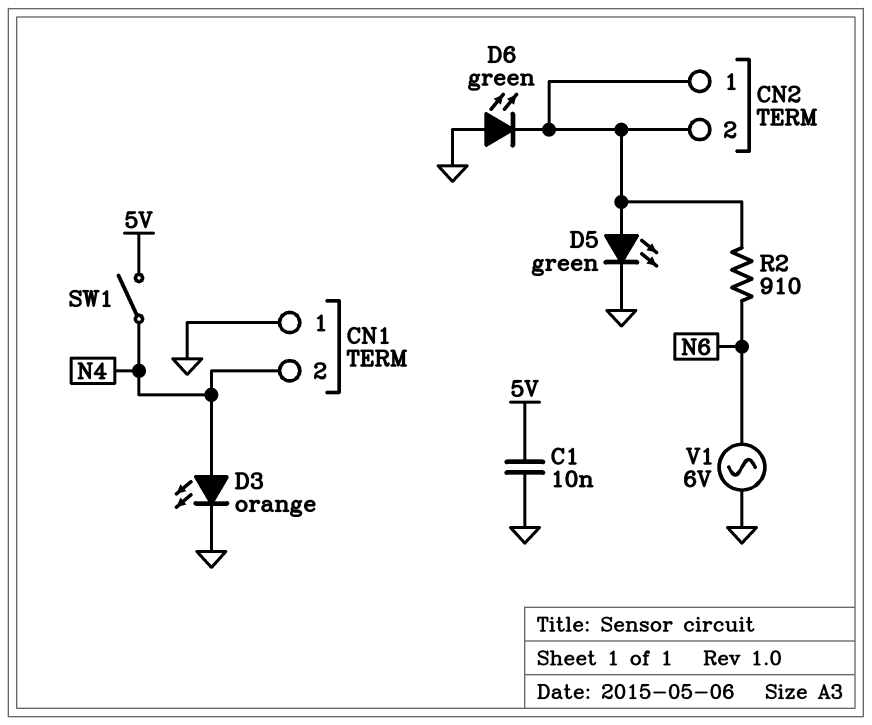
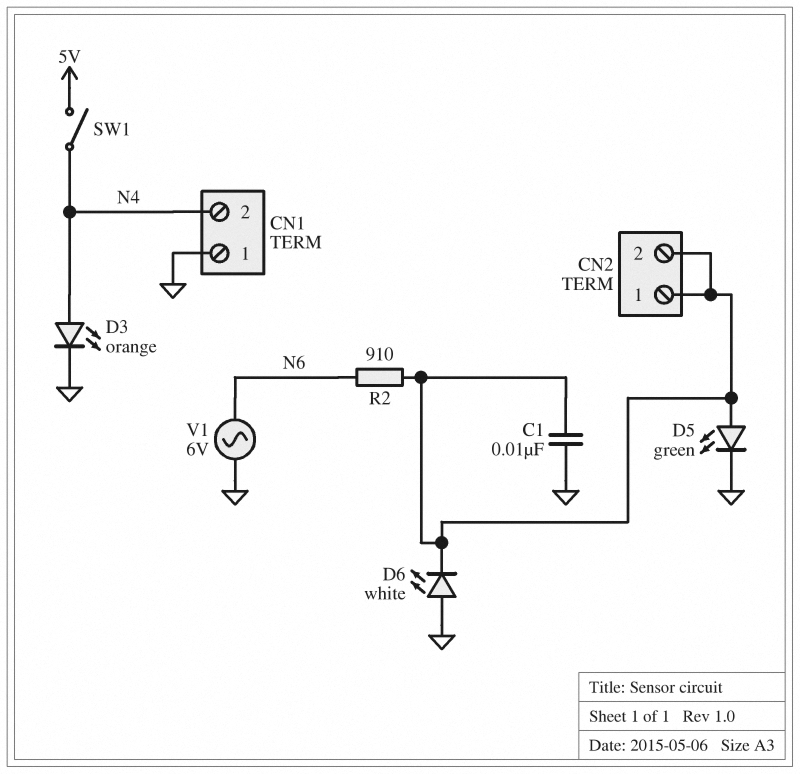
C1: 10nF (5V, GND) -> 10nF (CN2/1, GND)
D6: LED green (A GND, K CN2/1) -> LED white (A GND, K CN2/1)

